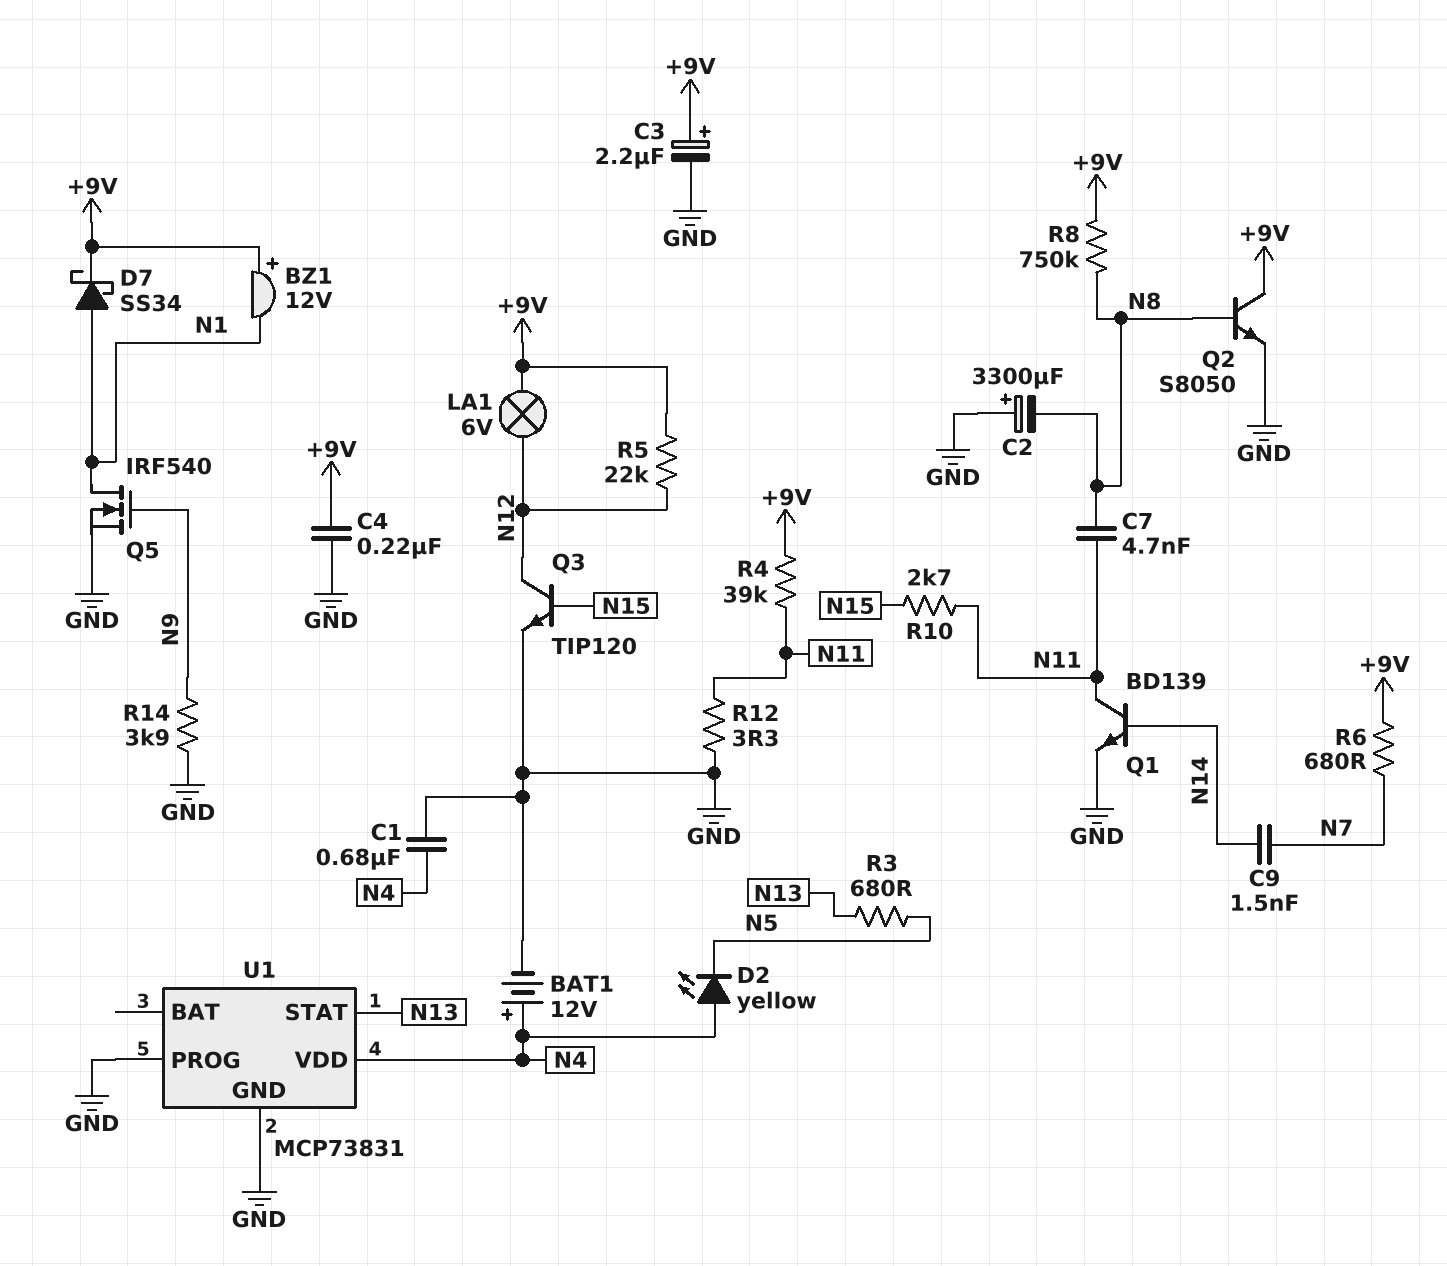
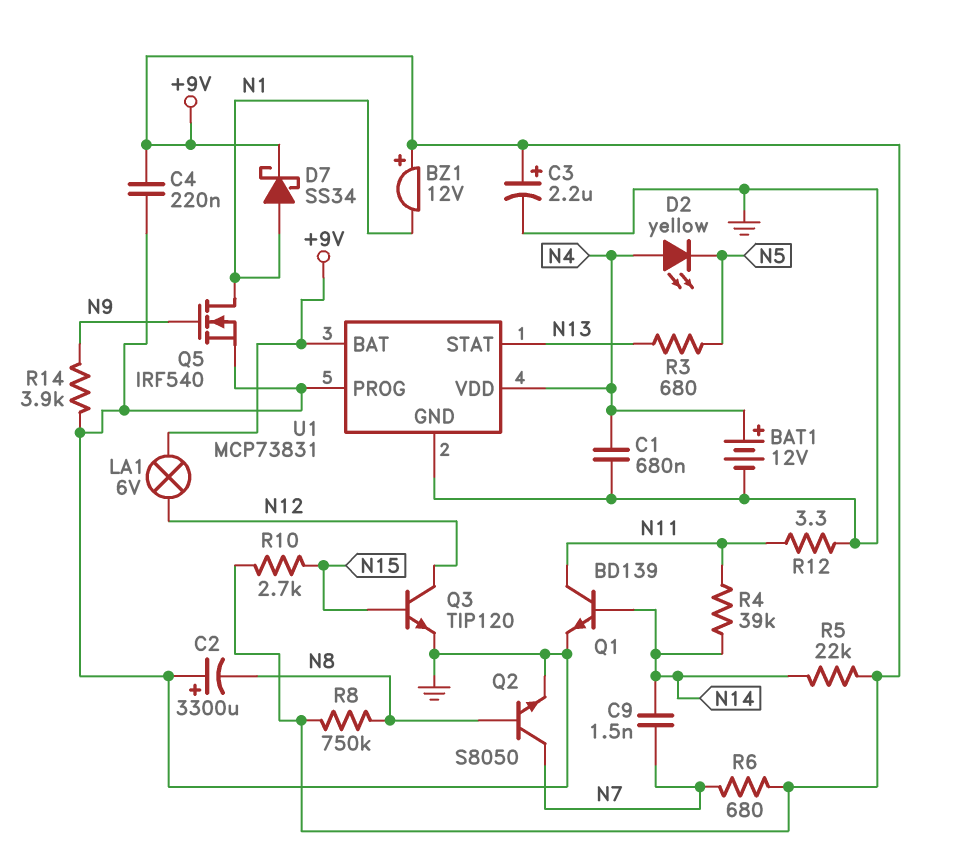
C7: 4.7nF (N8, N11) -> none
Q2: NPN S8050 (B N8, C +9V, E GND) -> NPN S8050 (B N8, C N7, E GND)
R4: 39k (+9V, N11) -> 39k (N11, N14)
R5: 22k (+9V, N12) -> 22k (+9V, N14)
R10: 2.7k (N11, N15) -> 2.7k (+9V, N15)
U1 pin BAT: none -> +9V

